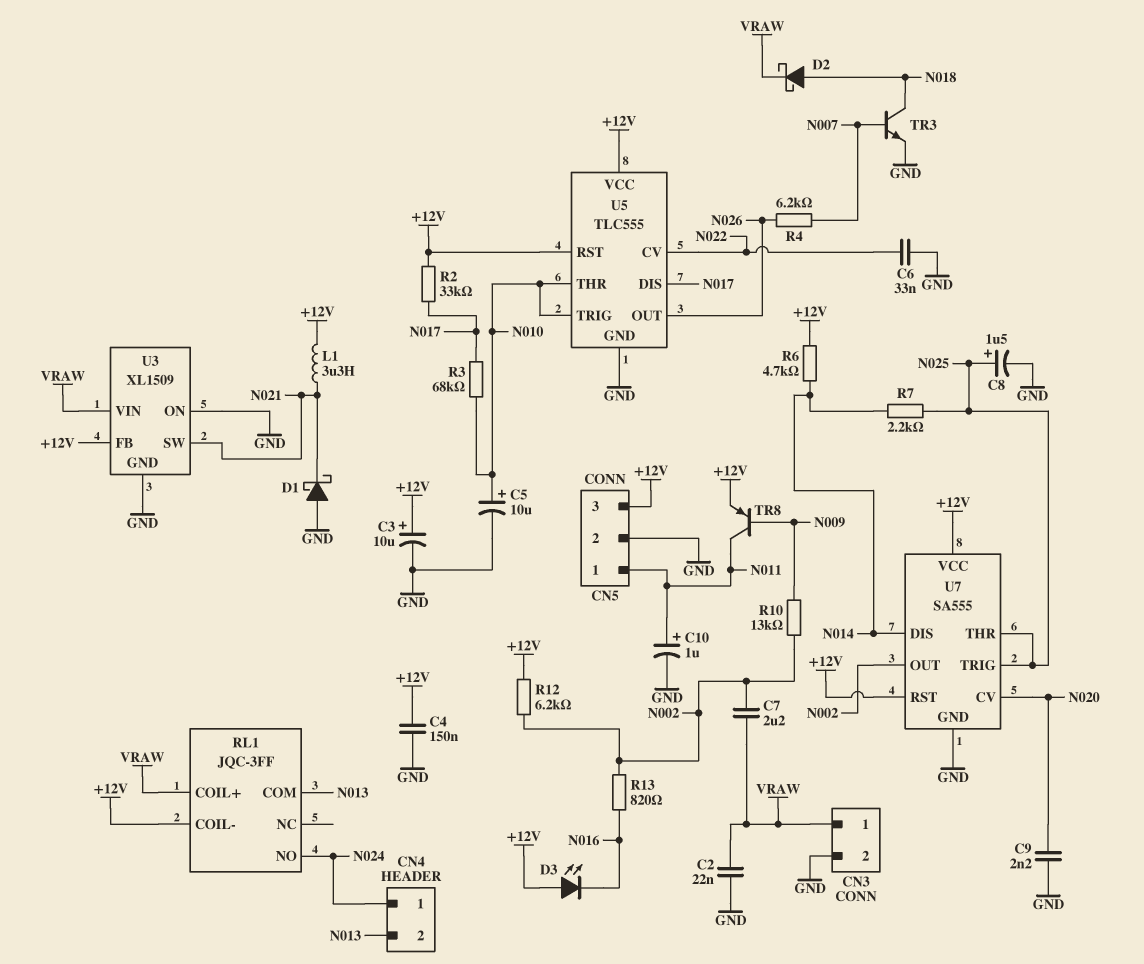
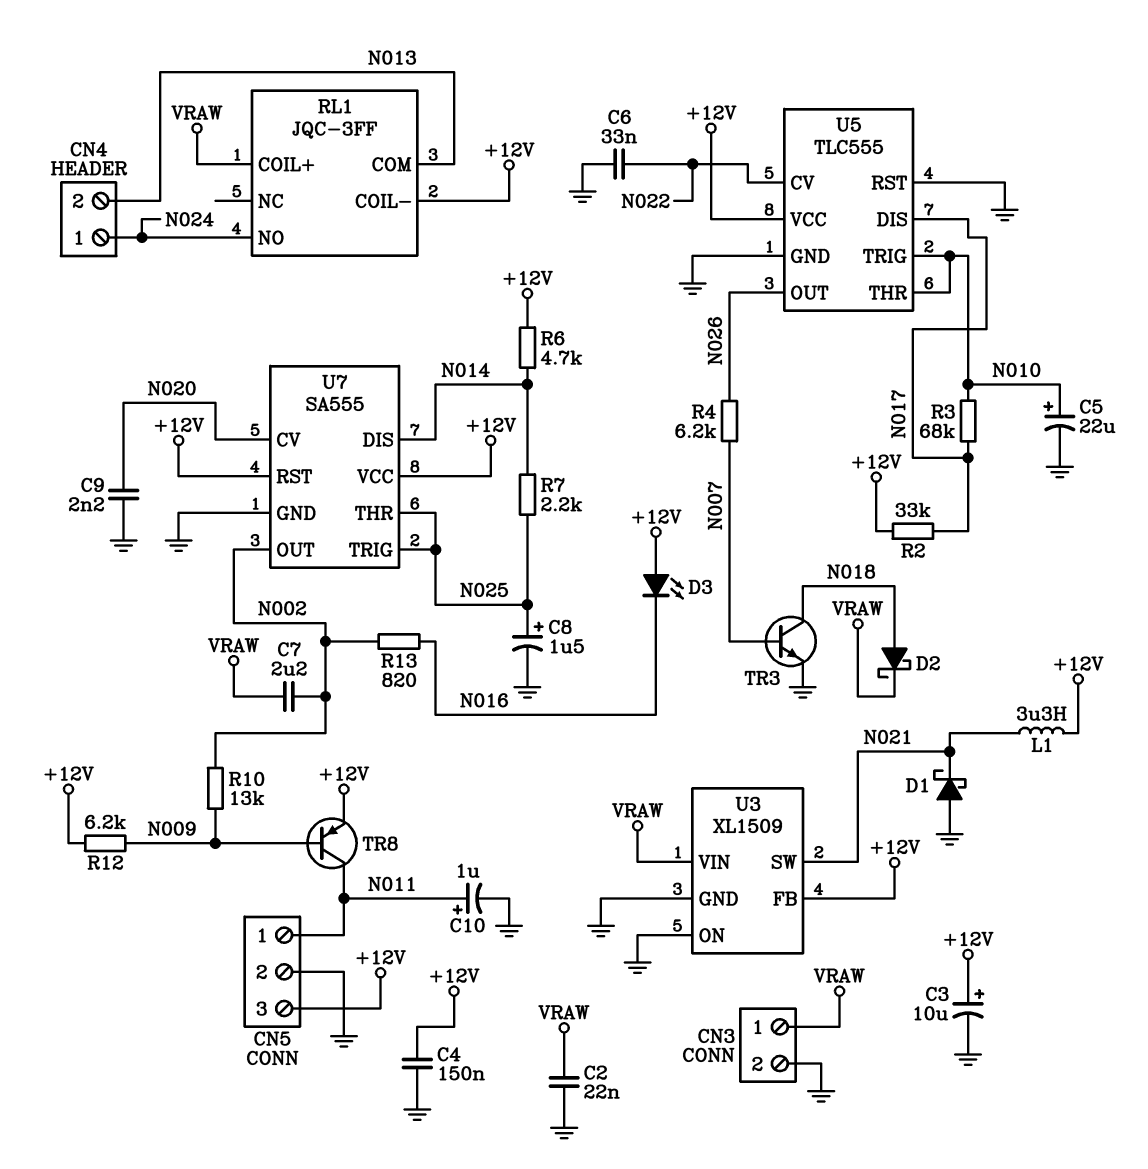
C5: 10uF (plus N010, minus GND) -> 22uF (plus N010, minus GND)
R12: 6.2k (+12V, N002) -> 6.2k (+12V, N009)
U5 pin RST: +12V -> GND

